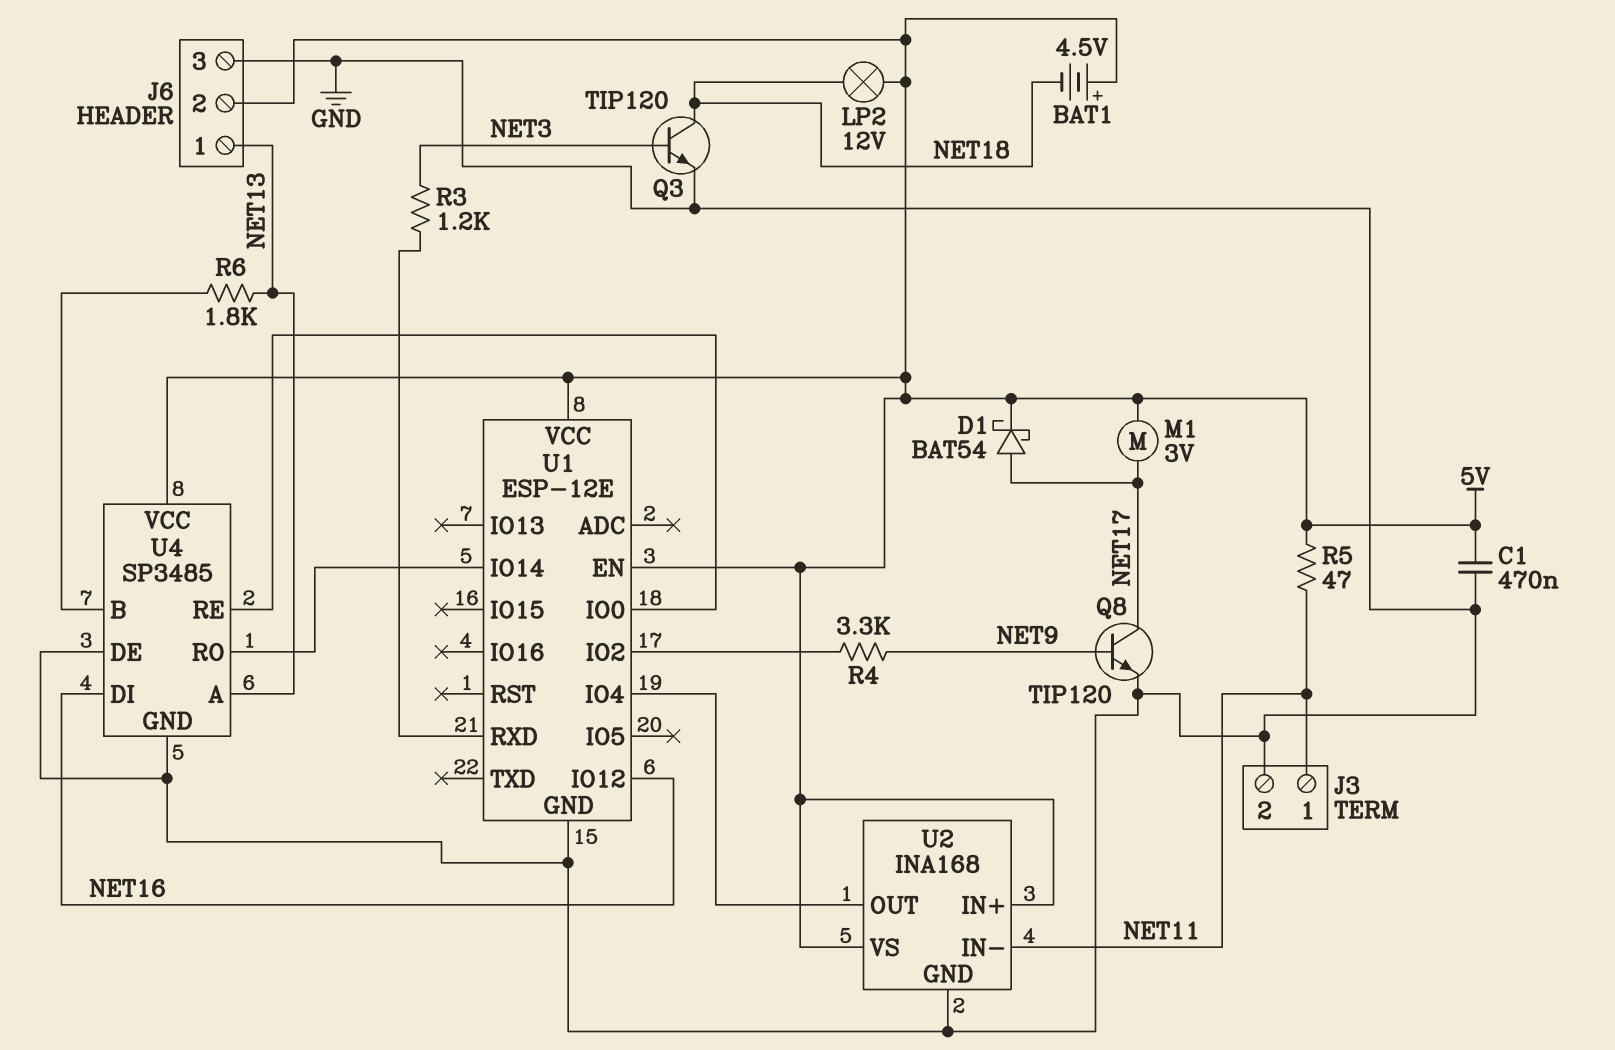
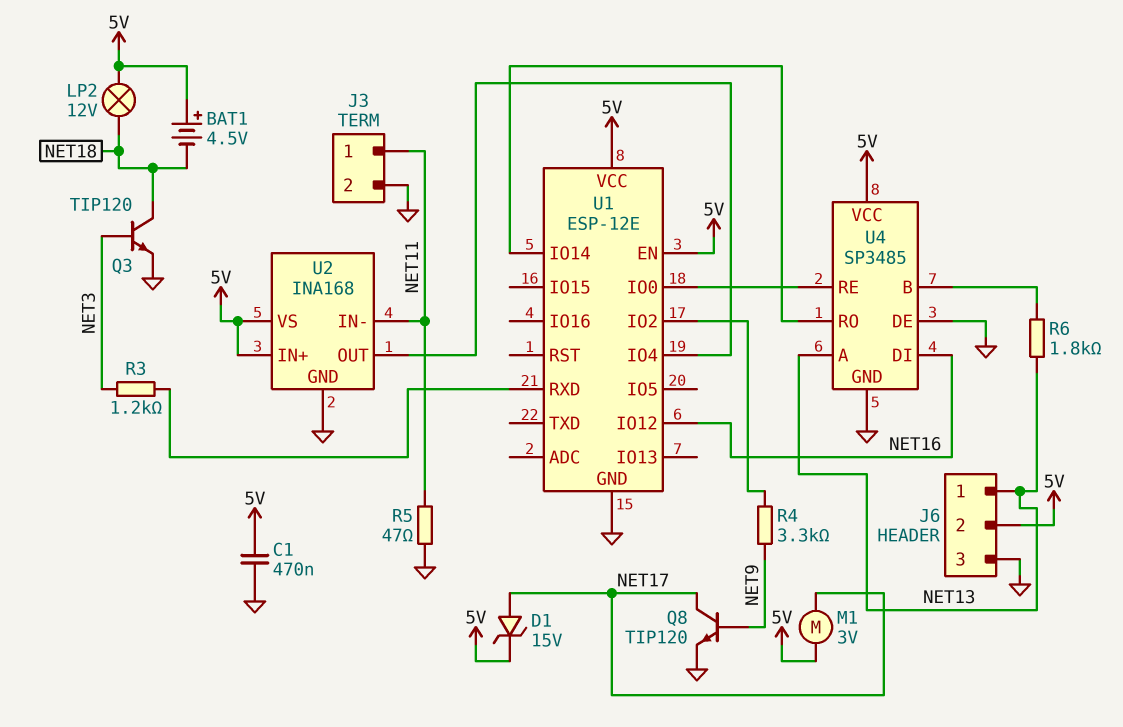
D1: schottky BAT54 (A NET17, K 5V) -> zener 15V (A NET17, K 5V)
R5: 47 (5V, NET11) -> 47 (GND, NET11)

